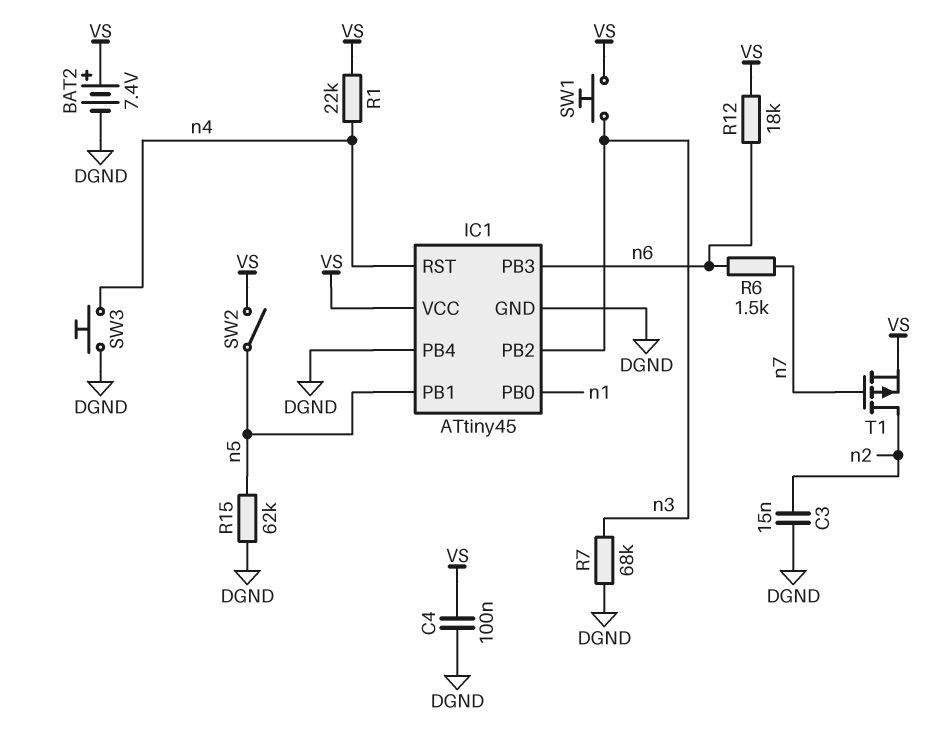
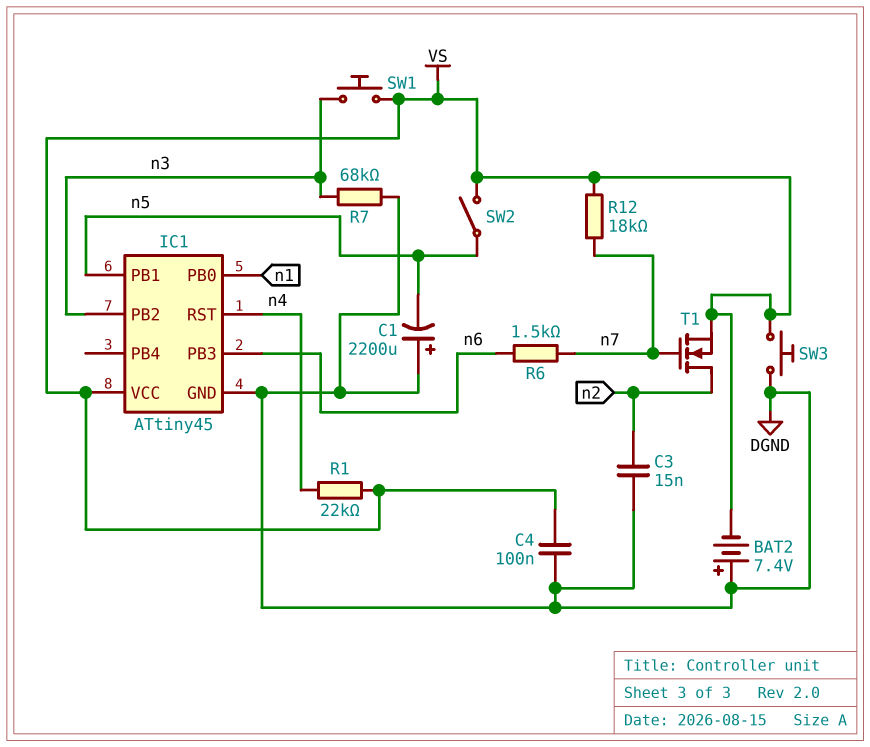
BAT2: 7.4V (plus VS, minus DGND) -> 7.4V (plus DGND, minus VS)
C1: none -> 2200uF (plus DGND, minus n5)
IC1 pin PB4: DGND -> none
R12: 18k (VS, n6) -> 18k (VS, n7)
R15: 62k (DGND, n5) -> none
SW3: button (DGND, n4) -> button (DGND, VS)
T1: PMOS (G n7, D n2, S VS) -> NMOS (G n7, D n2, S VS)

